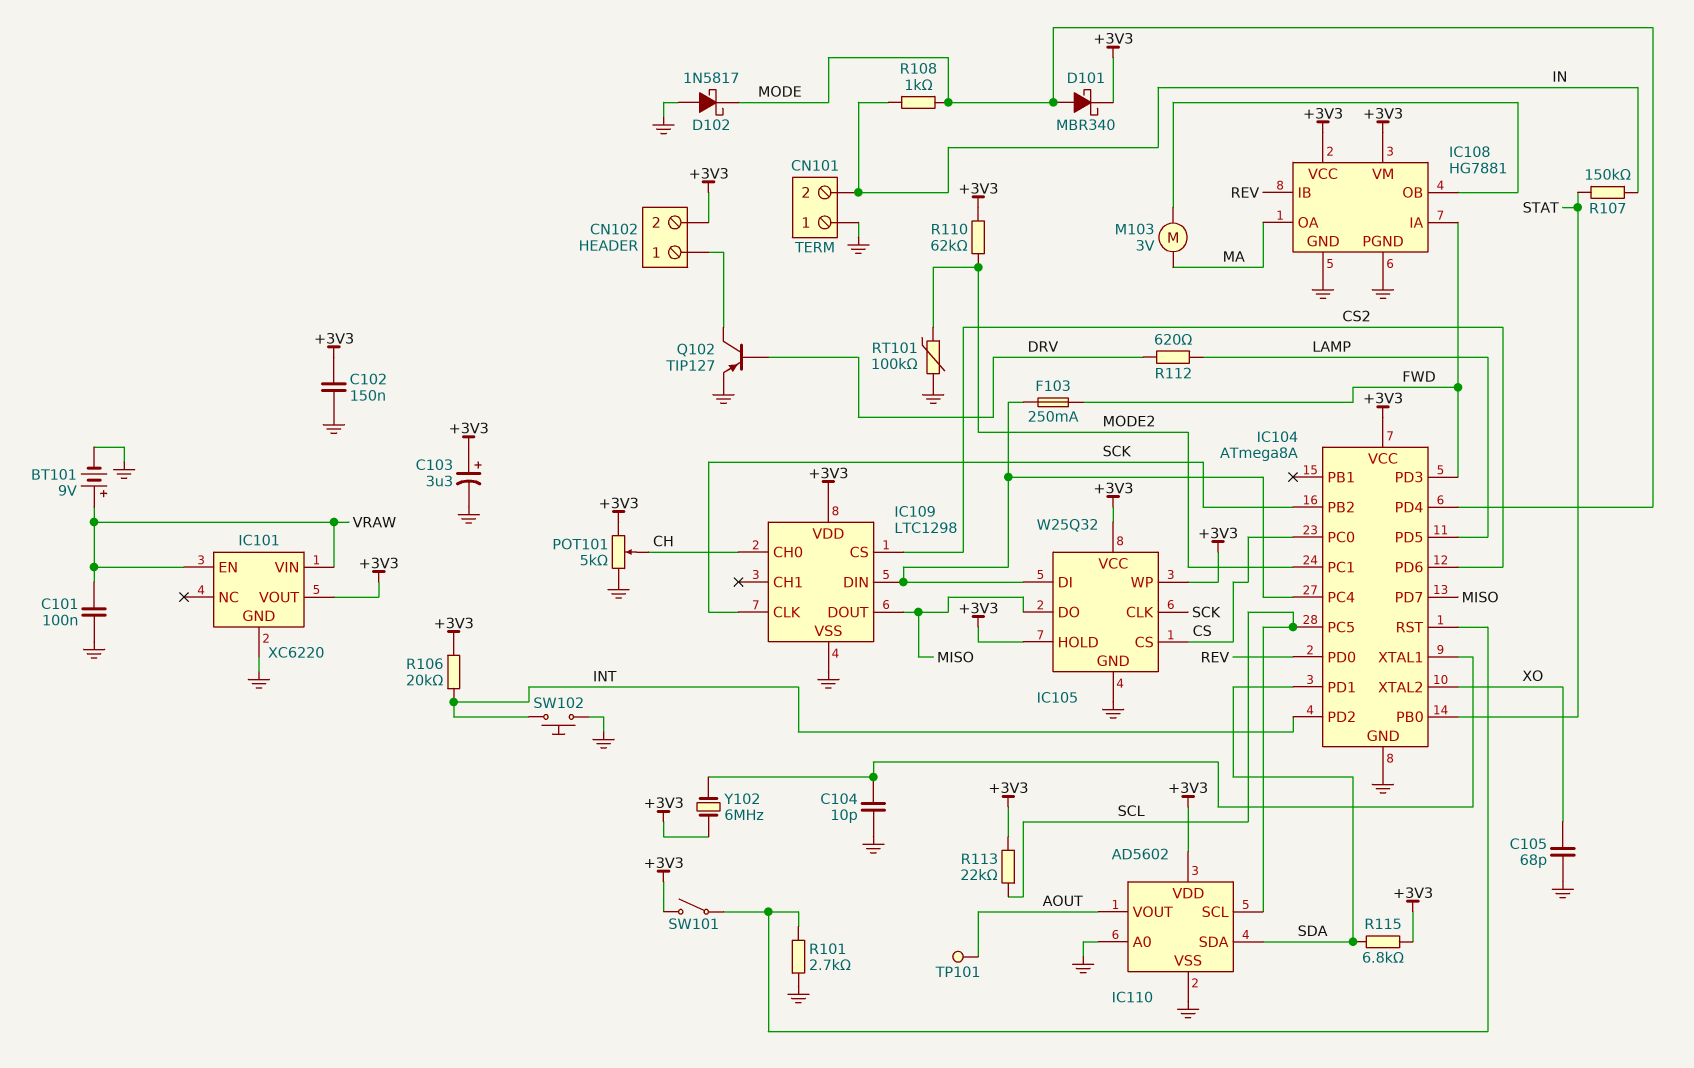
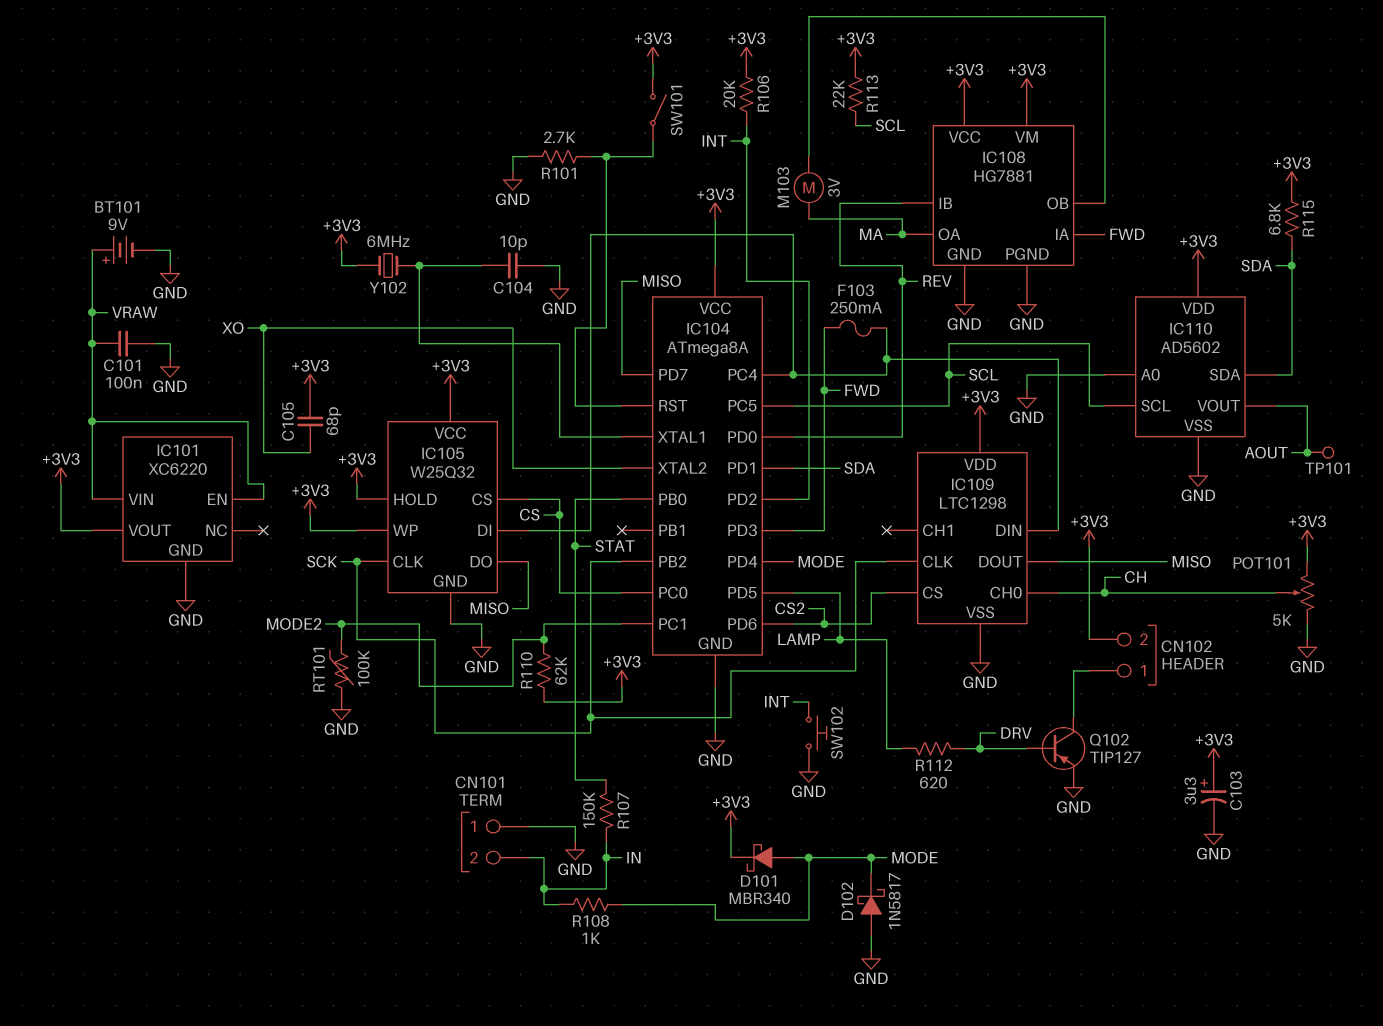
C102: 150nF (+3V3, GND) -> none
C105: 68pF (GND, XO) -> 68pF (+3V3, XO)

